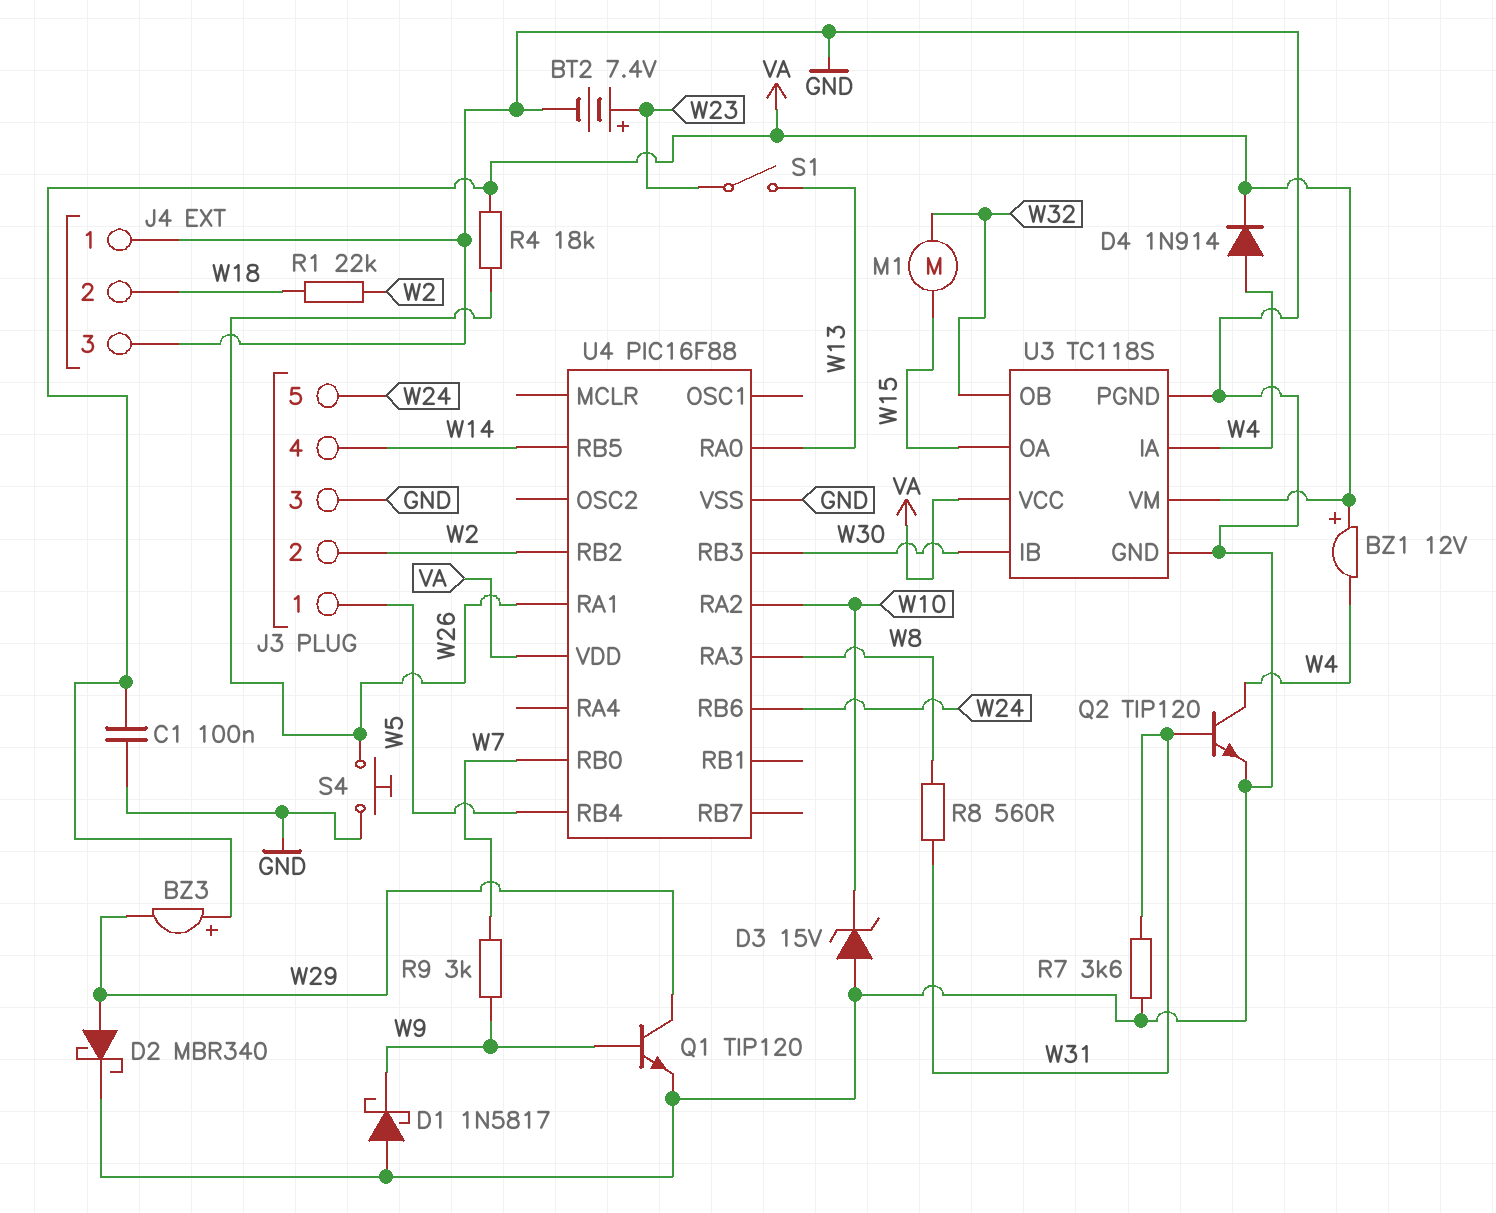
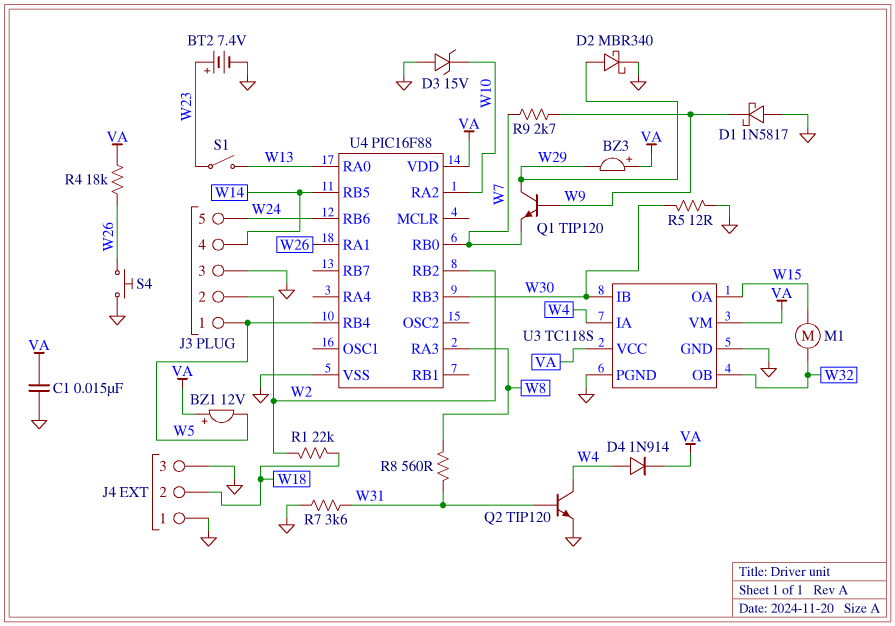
BZ1: buzzer 12V (plus VA, minus W4) -> buzzer 12V (plus VA, minus W5)
C1: 100nF (GND, VA) -> 15nF (GND, VA)
Q1: NPN TIP120 (B W9, C W29, E GND) -> NPN TIP120 (B W9, C W29, E W7)
R5: none -> 12 (GND, W30)
R9: 3k (W7, W9) -> 2.7k (W7, W9)

